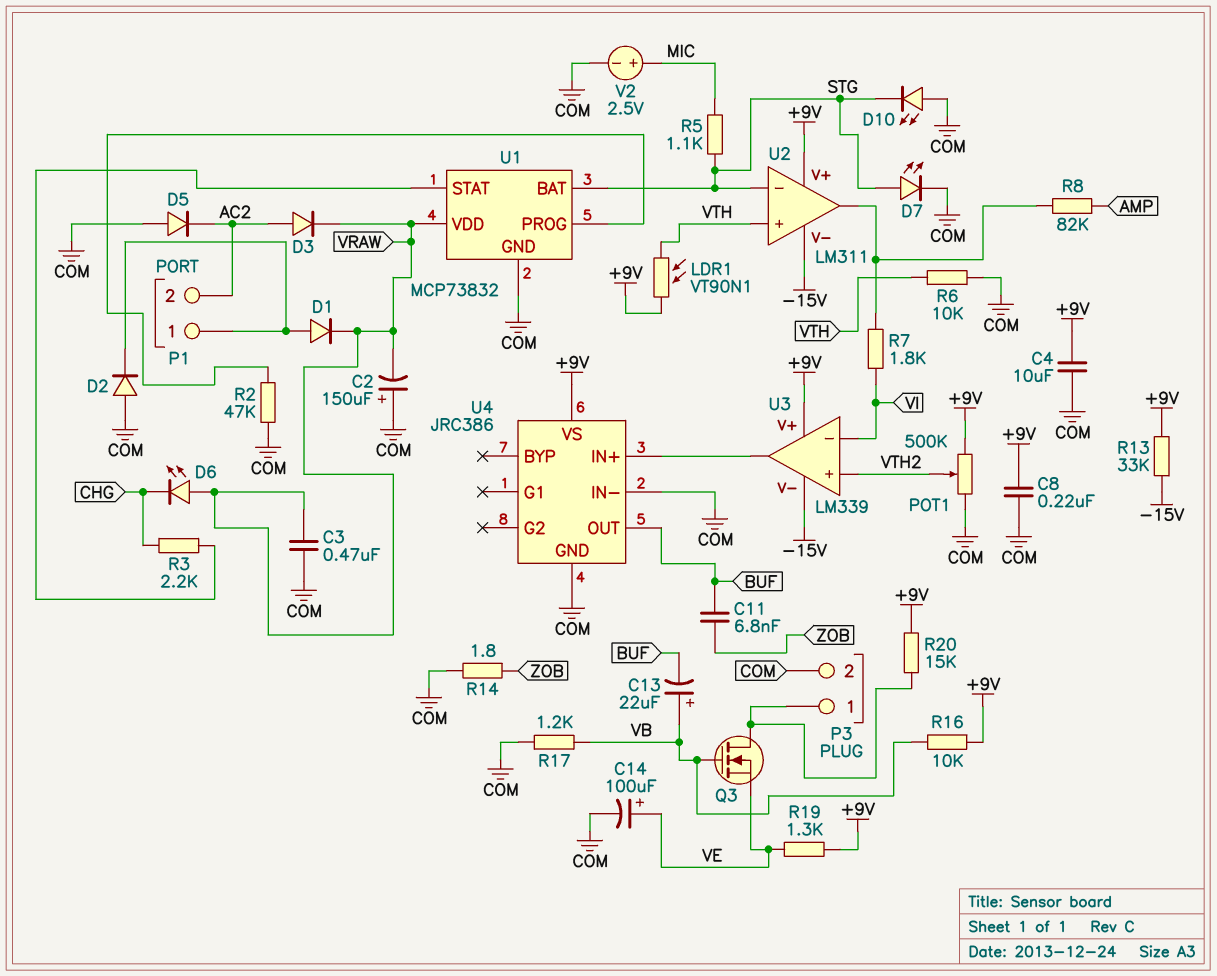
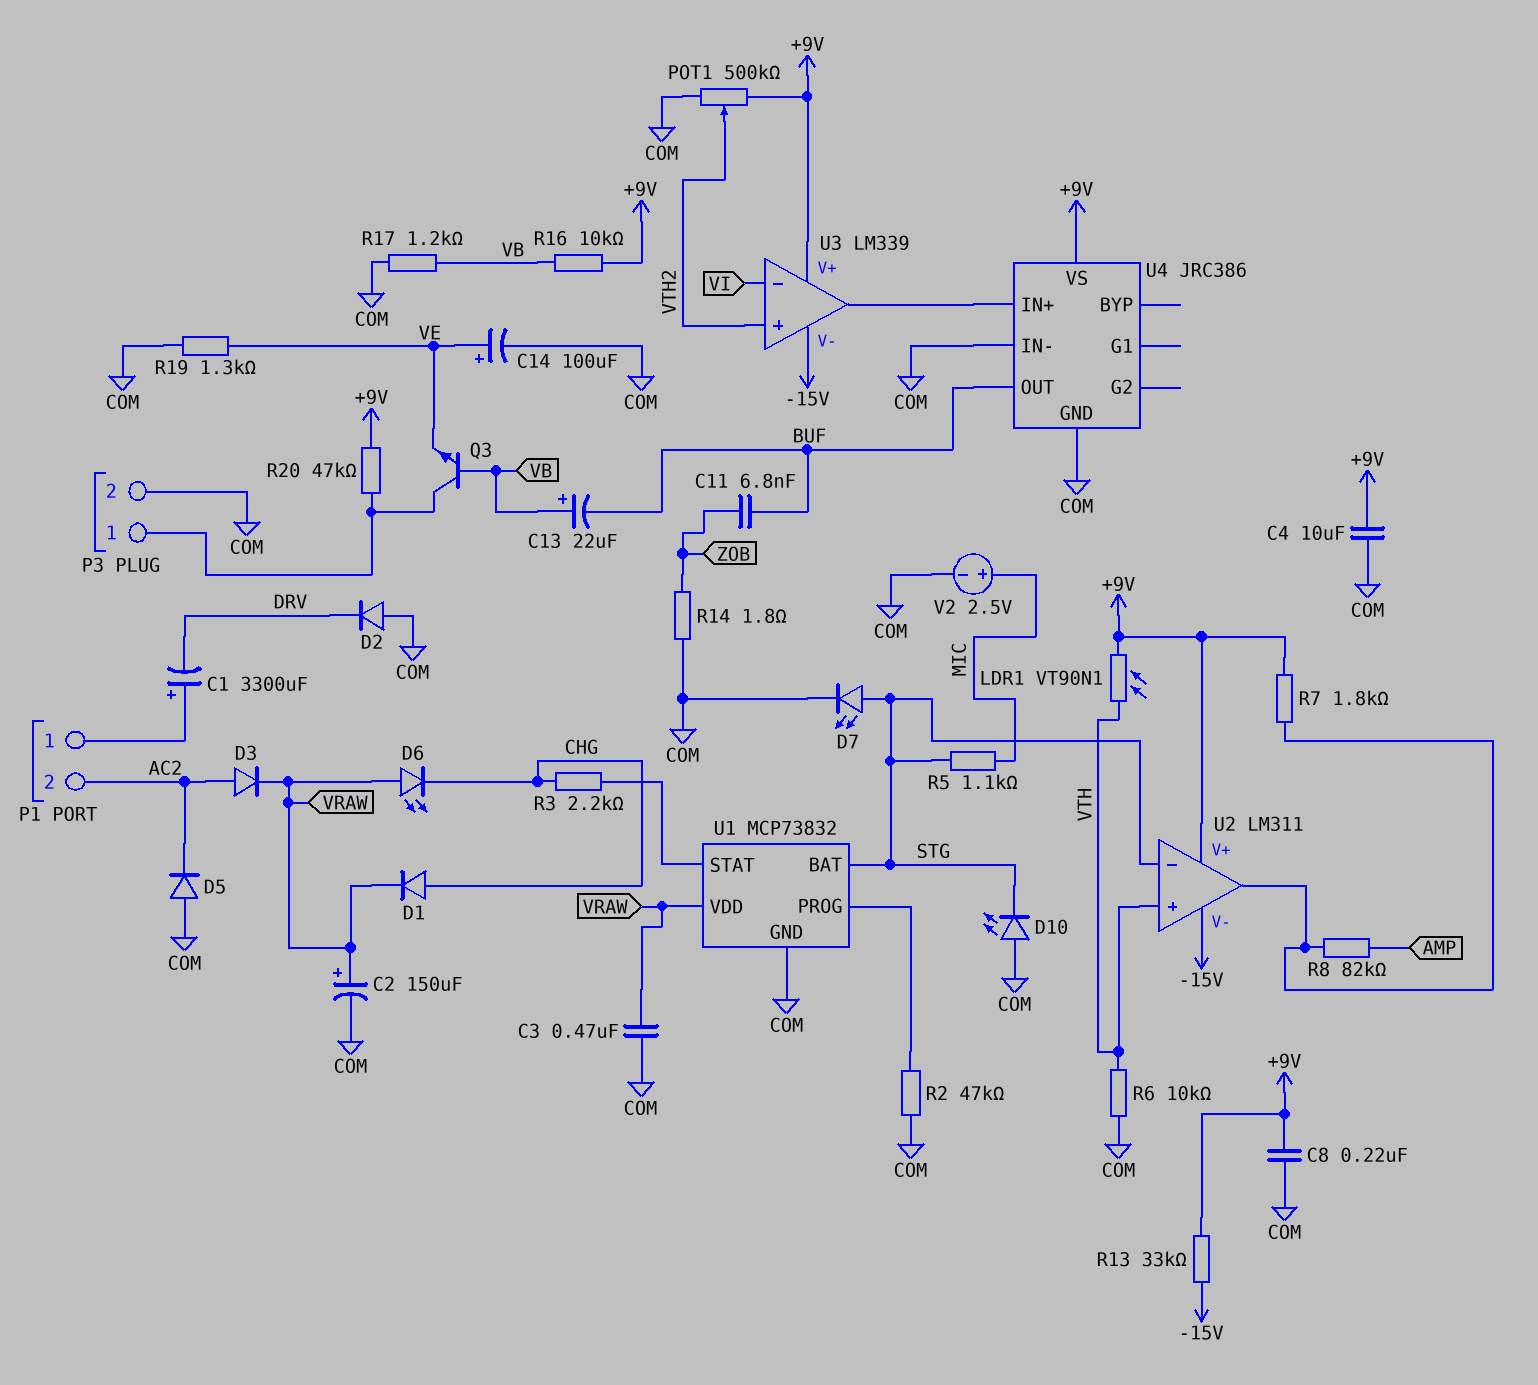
C1: none -> 3300uF (plus P1/1, minus DRV)
C2: 150uF (plus COM, minus VRAW) -> 150uF (plus VRAW, minus COM)
D1: diode (A P1/1, K VRAW) -> diode (A CHG, K VRAW)
D2: diode (A COM, K P1/1) -> diode (A COM, K DRV)
Q3: NMOS (G VB, D P3/1, S VE) -> NPN (B VB, C P3/1, E VE)
R7: 1.8k (U2/out, VI) -> 1.8k (+9V, U2/out)
R19: 1.3k (+9V, VE) -> 1.3k (COM, VE)
R20: 15k (+9V, P3/1) -> 47k (+9V, P3/1)

